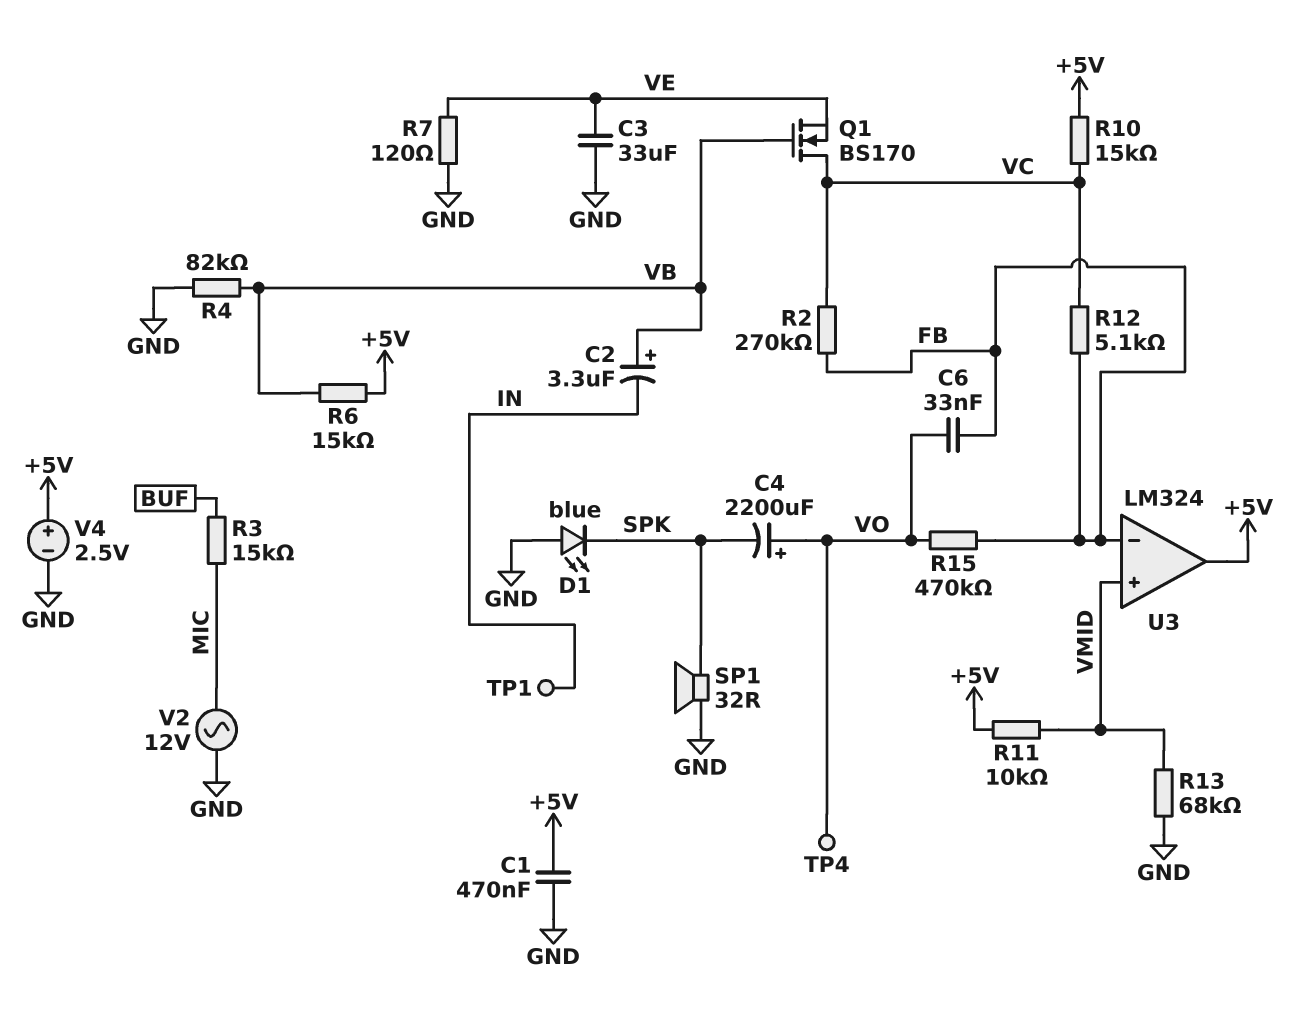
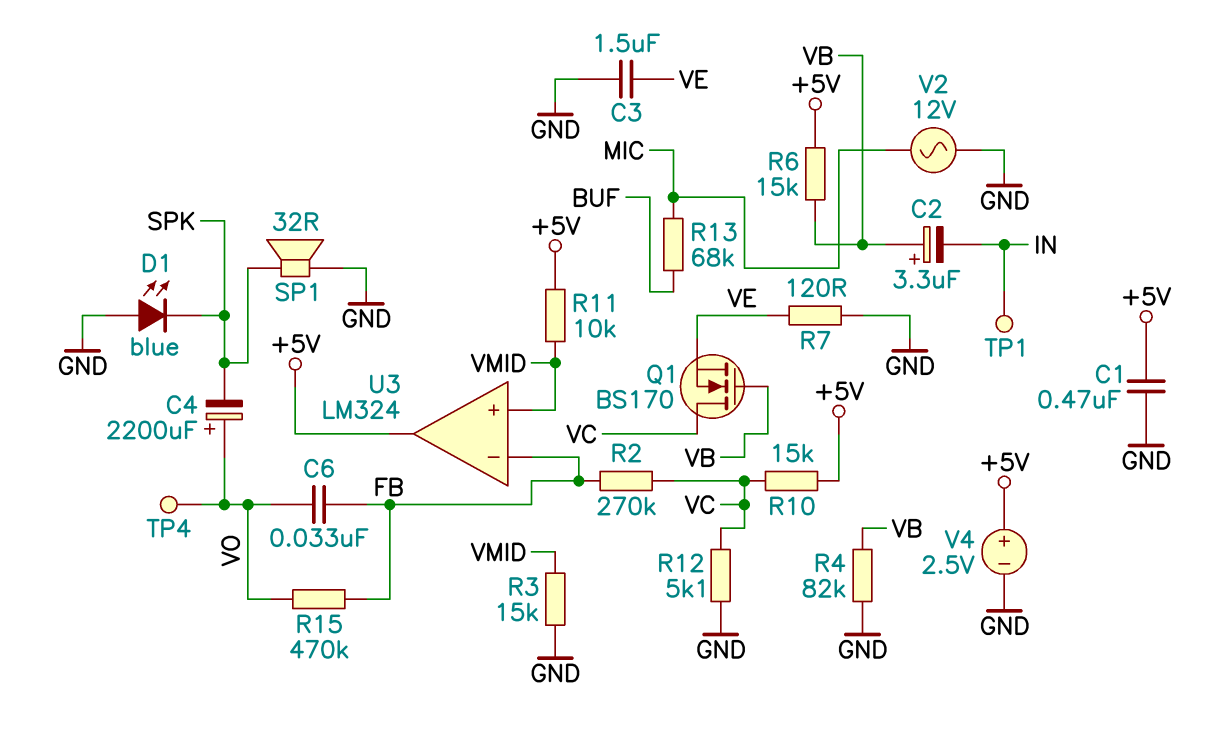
C3: 33uF (GND, VE) -> 1.5uF (GND, VE)
R3: 15k (BUF, MIC) -> 15k (GND, VMID)
R12: 5.1k (FB, VC) -> 5.1k (GND, VC)
R13: 68k (GND, VMID) -> 68k (BUF, MIC)

